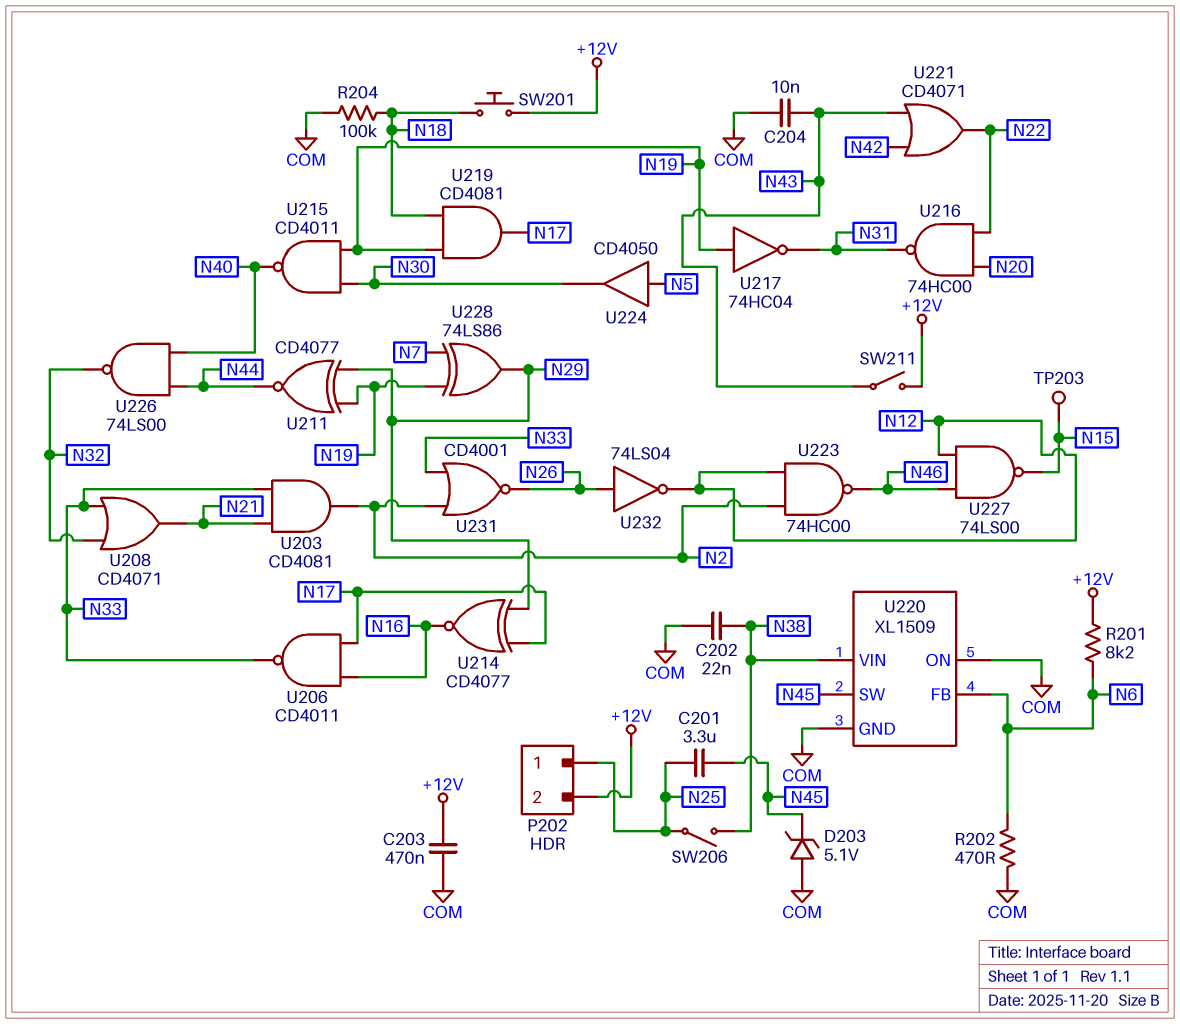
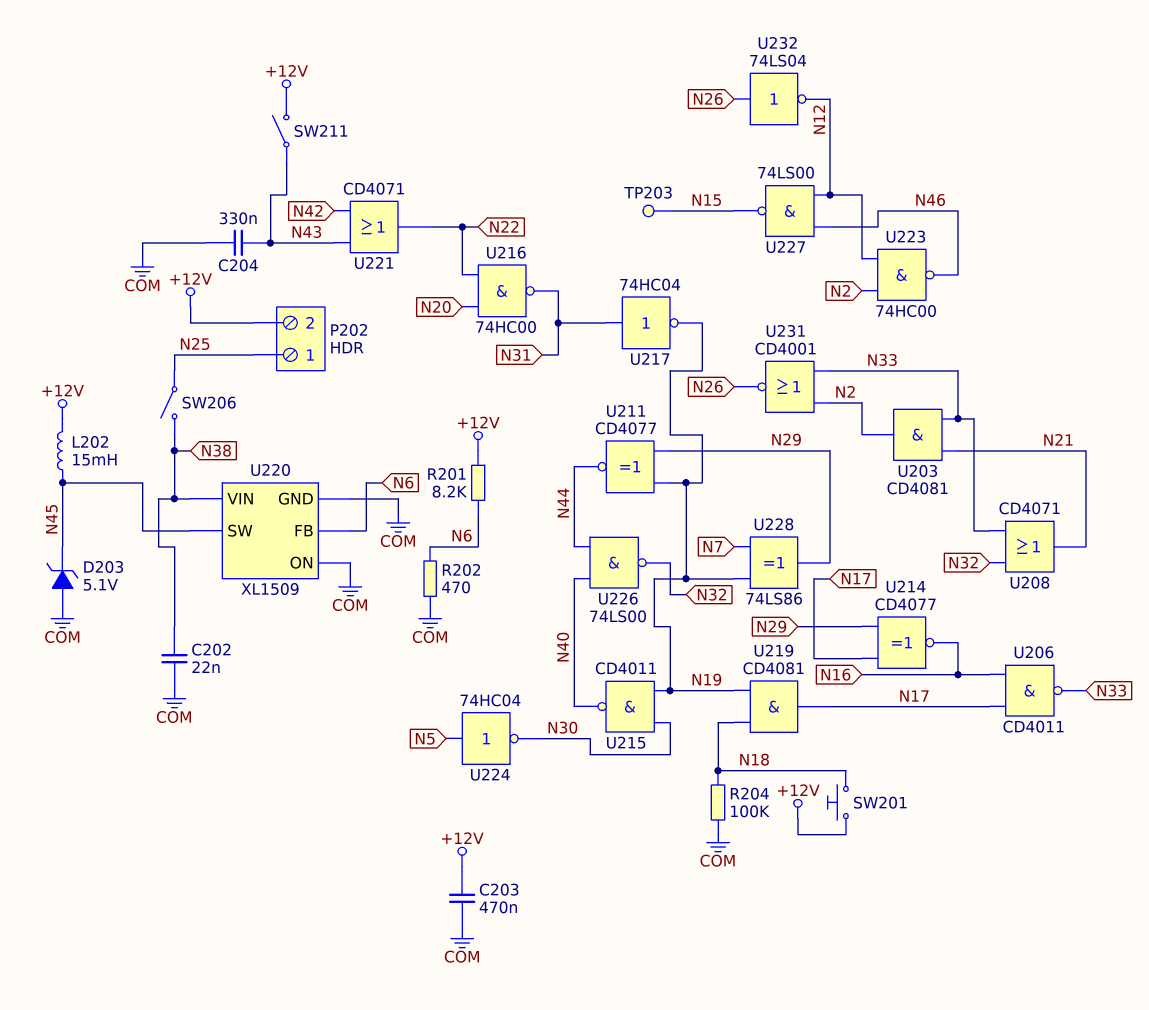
C201: 3.3uF (N25, N45) -> none
C204: 10nF (COM, N43) -> 330nF (COM, N43)
L202: none -> 15mH (+12V, N45)
U217: NOT 74HC04 (in N19, out N31) -> NOT 74HC04 (in N31, out N19)
U224: buffer CD4050 (in N5, out N30) -> NOT 74HC04 (in N5, out N30)

